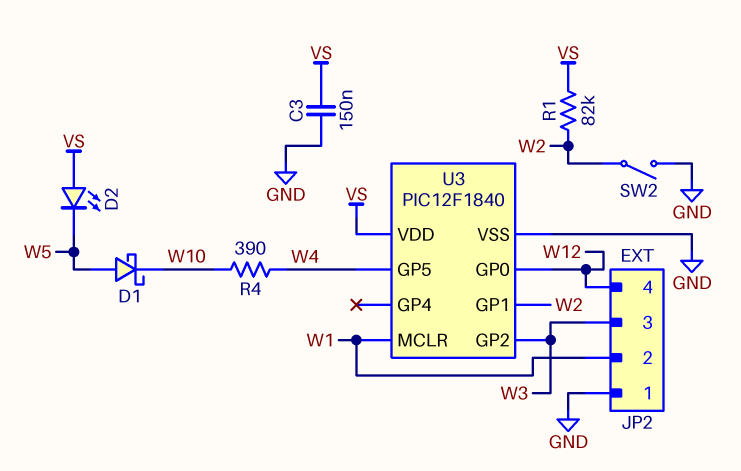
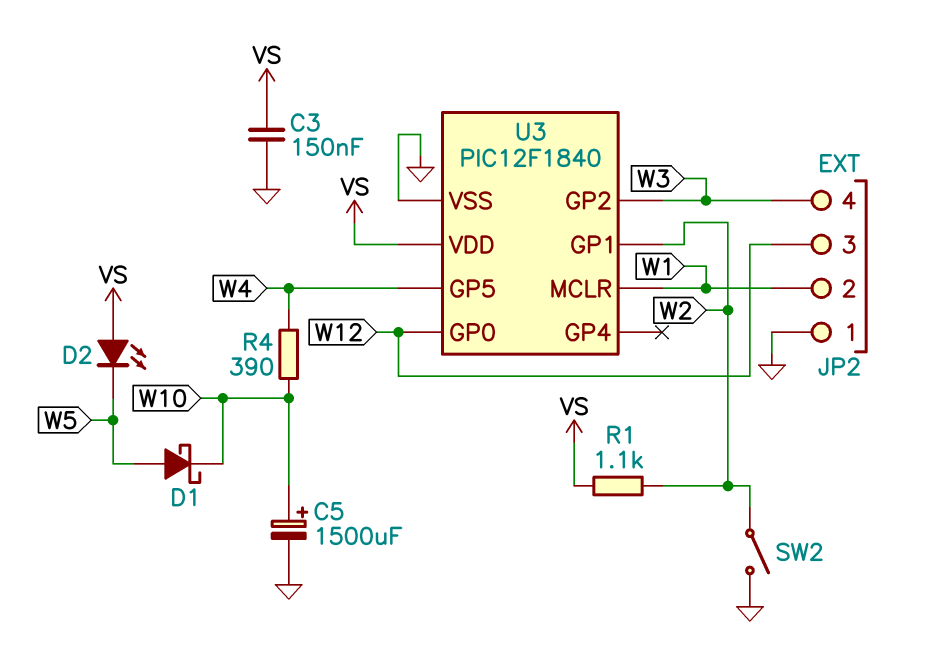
C5: none -> 1500uF (plus W10, minus GND)
JP2 pin 3: W3 -> W12
JP2 pin 4: W12 -> W3
R1: 82k (VS, W2) -> 1.1k (VS, W2)

